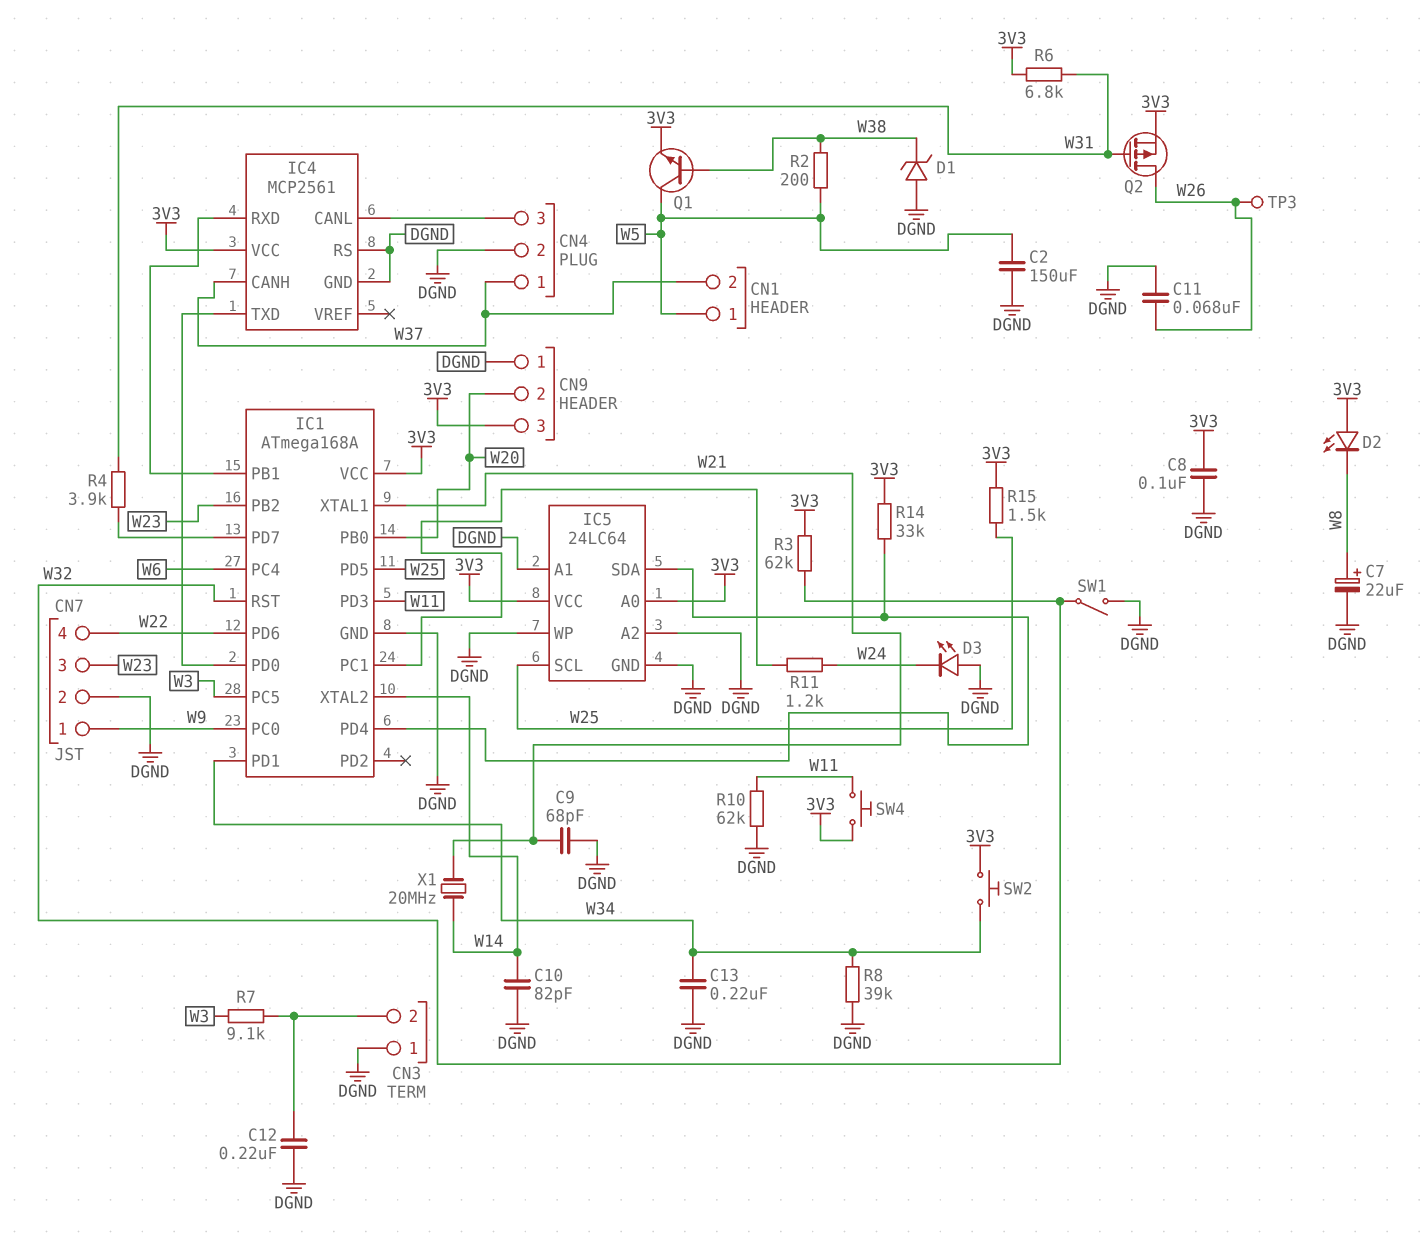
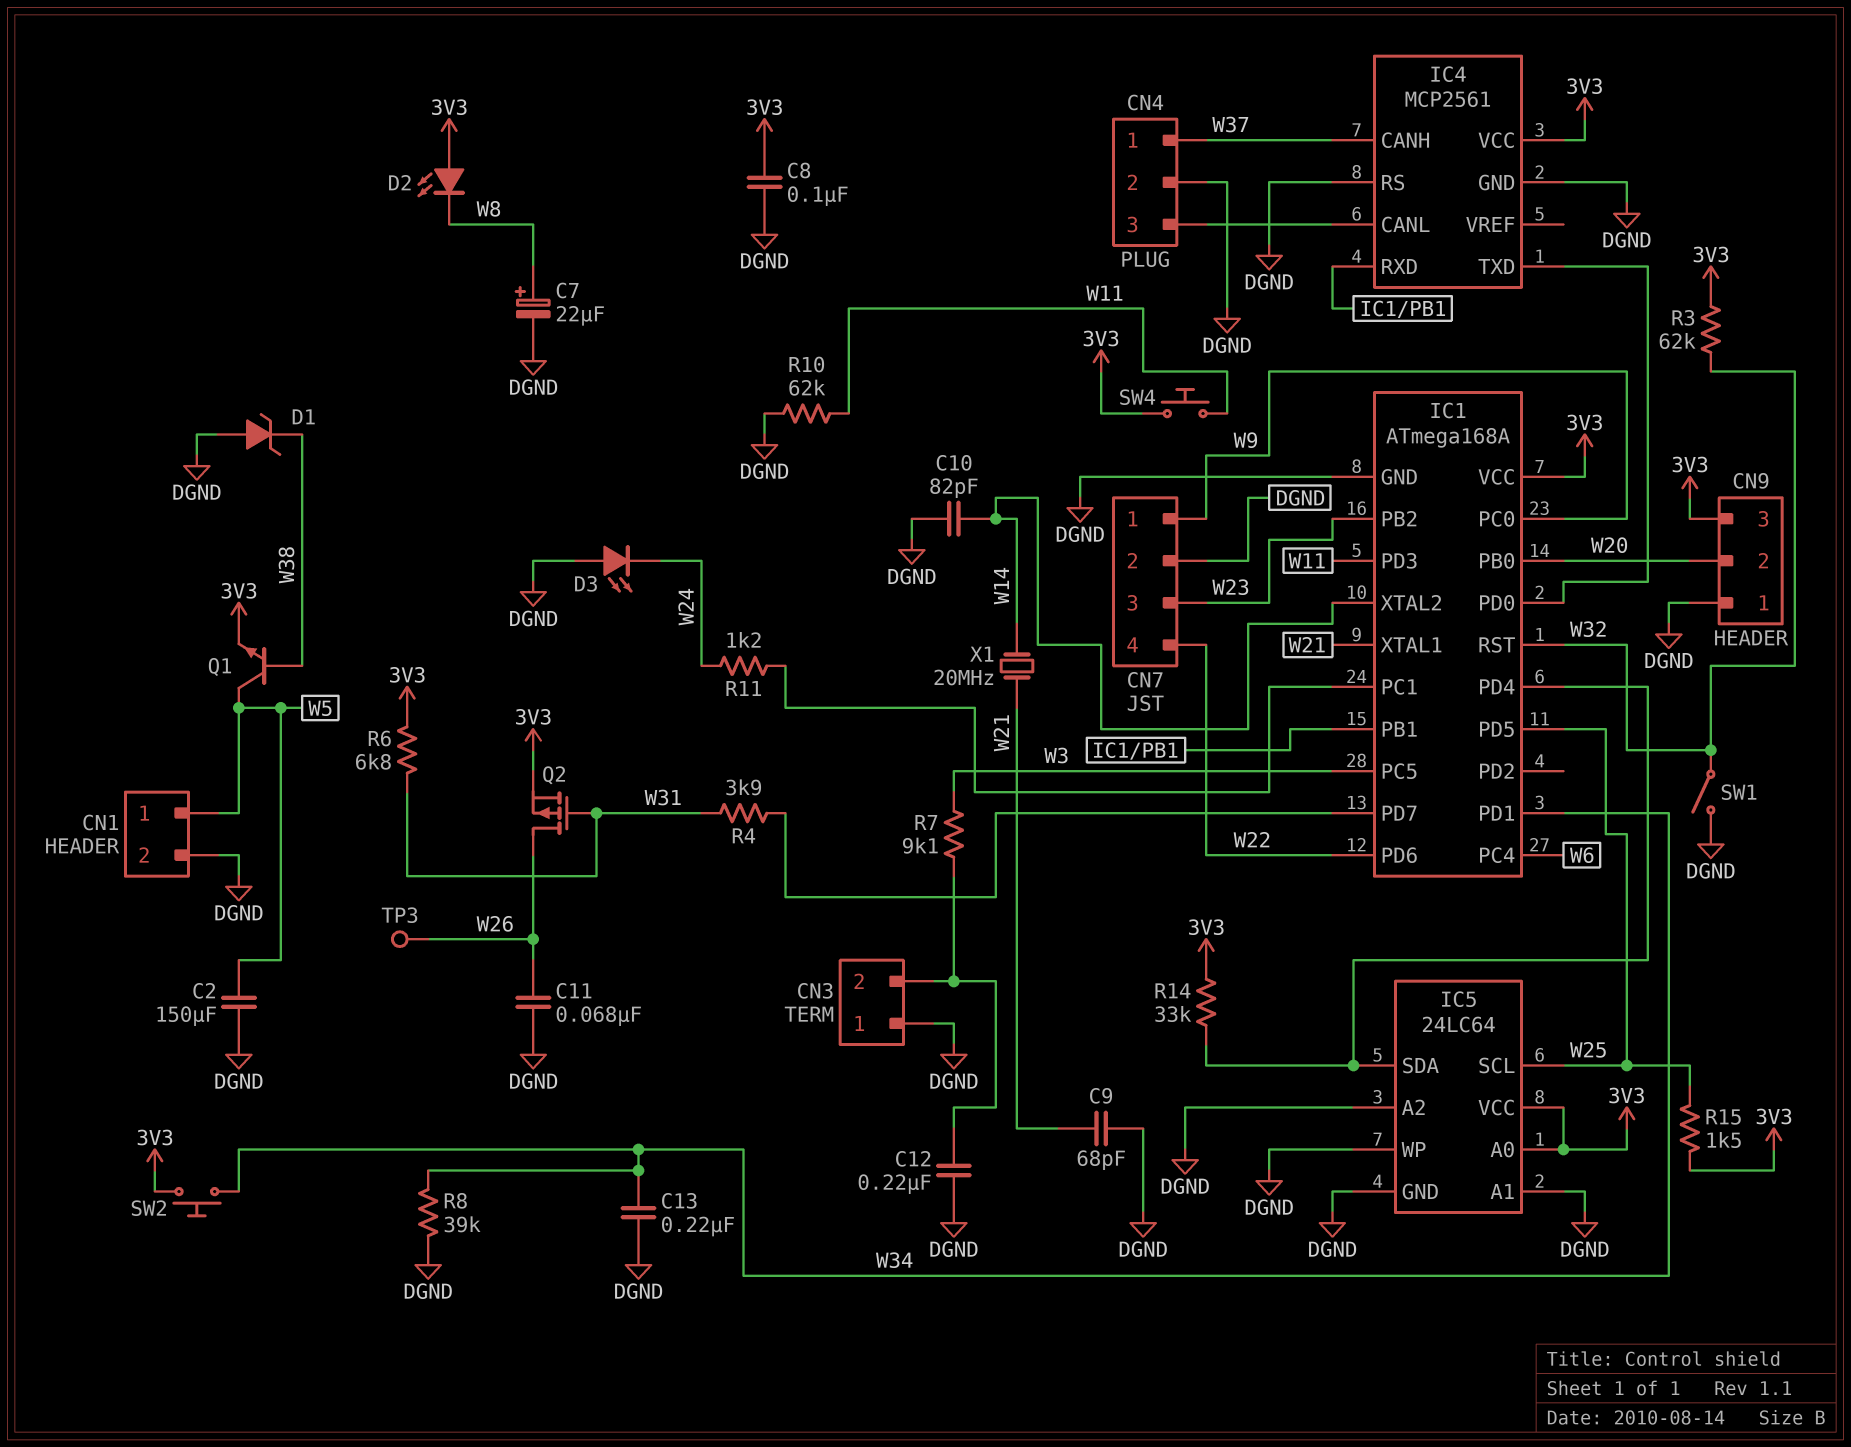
CN1 pin 2: W37 -> DGND
R2: 200 (W5, W38) -> none

